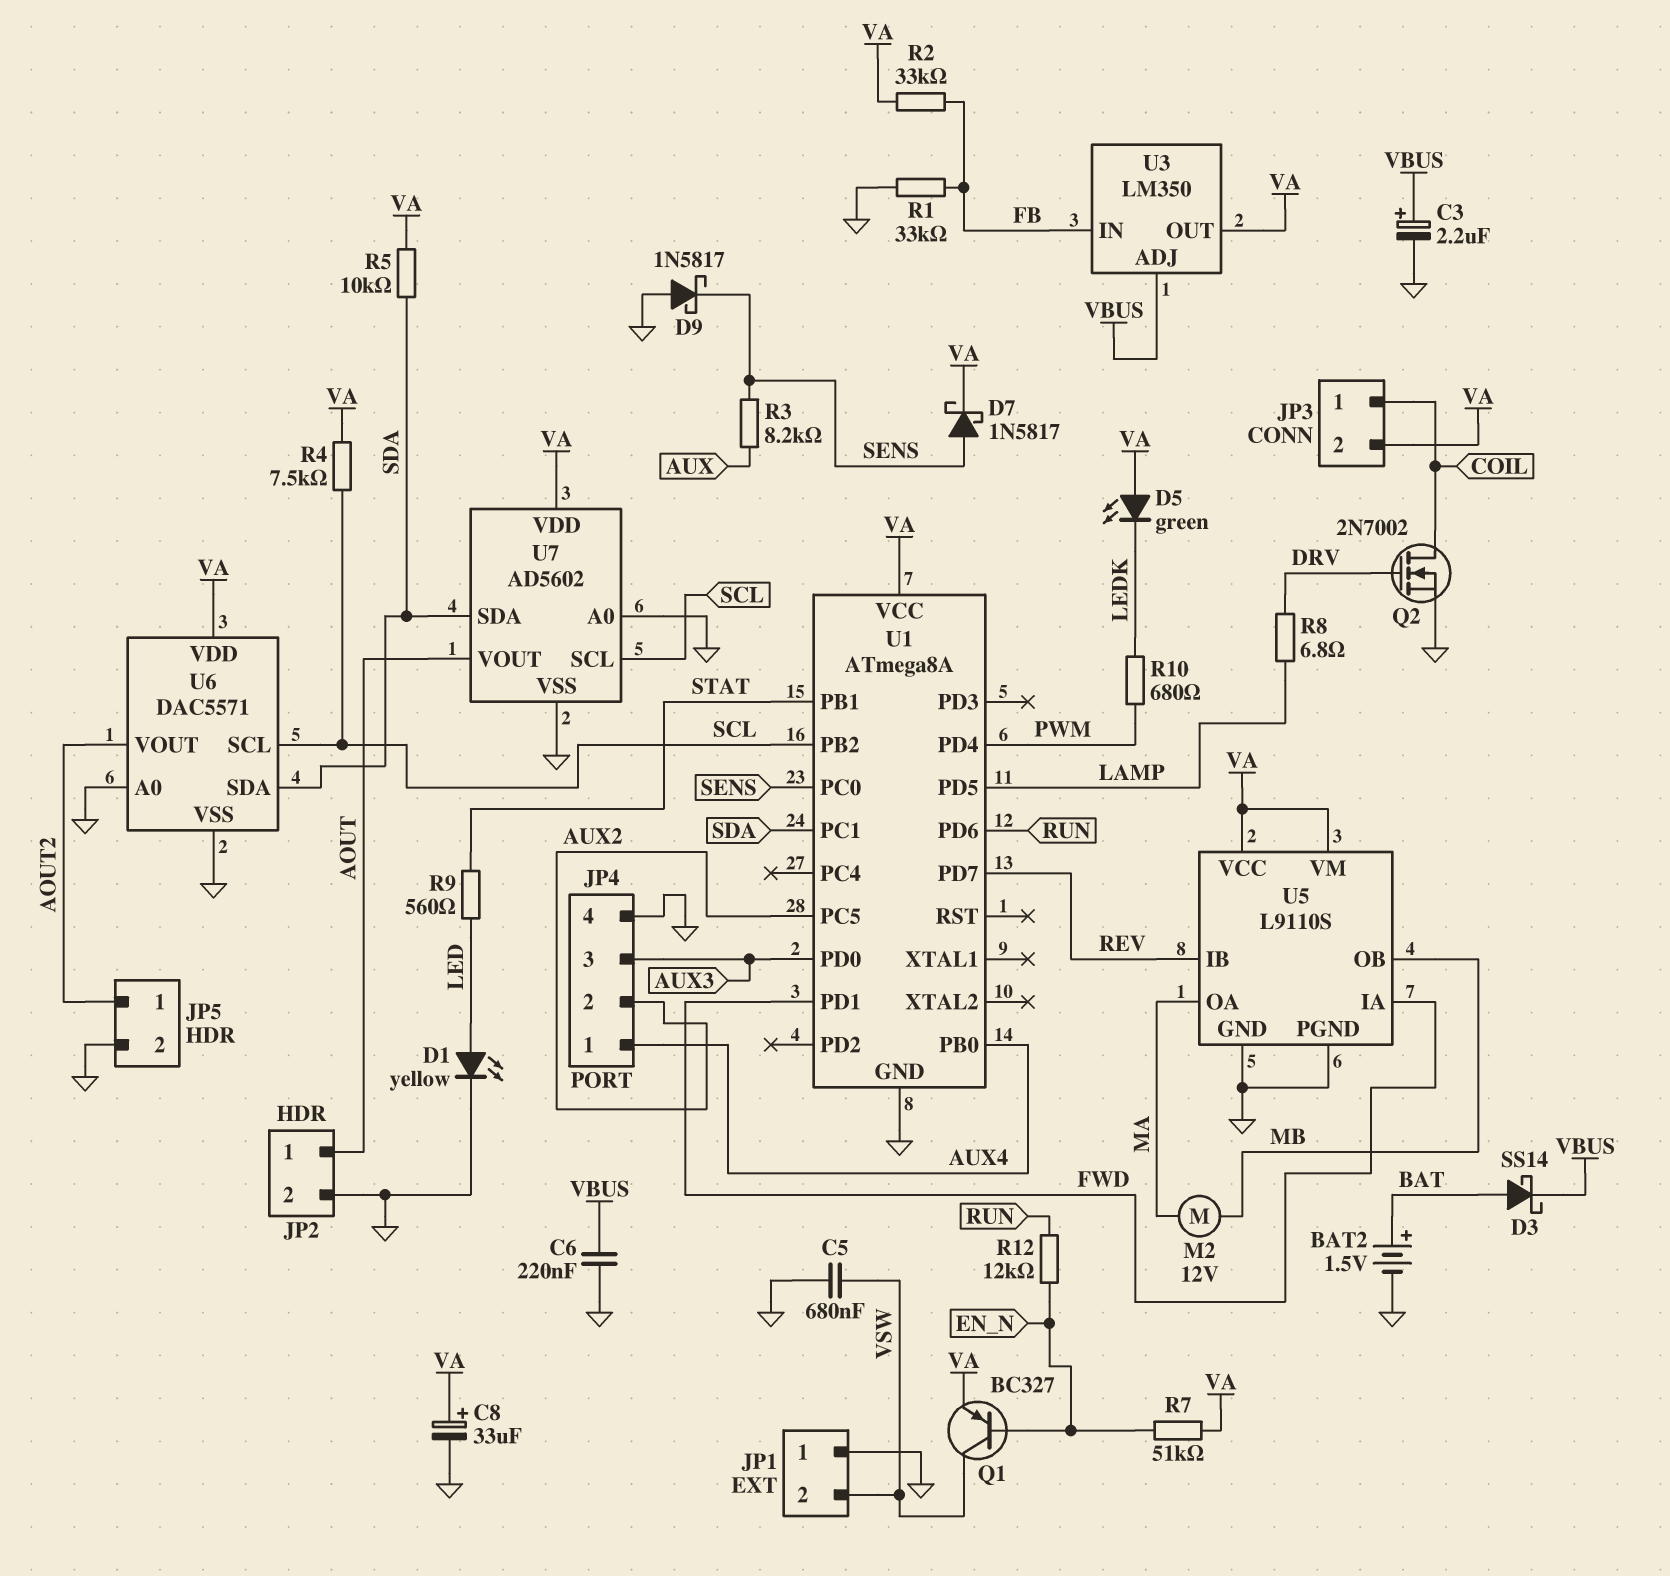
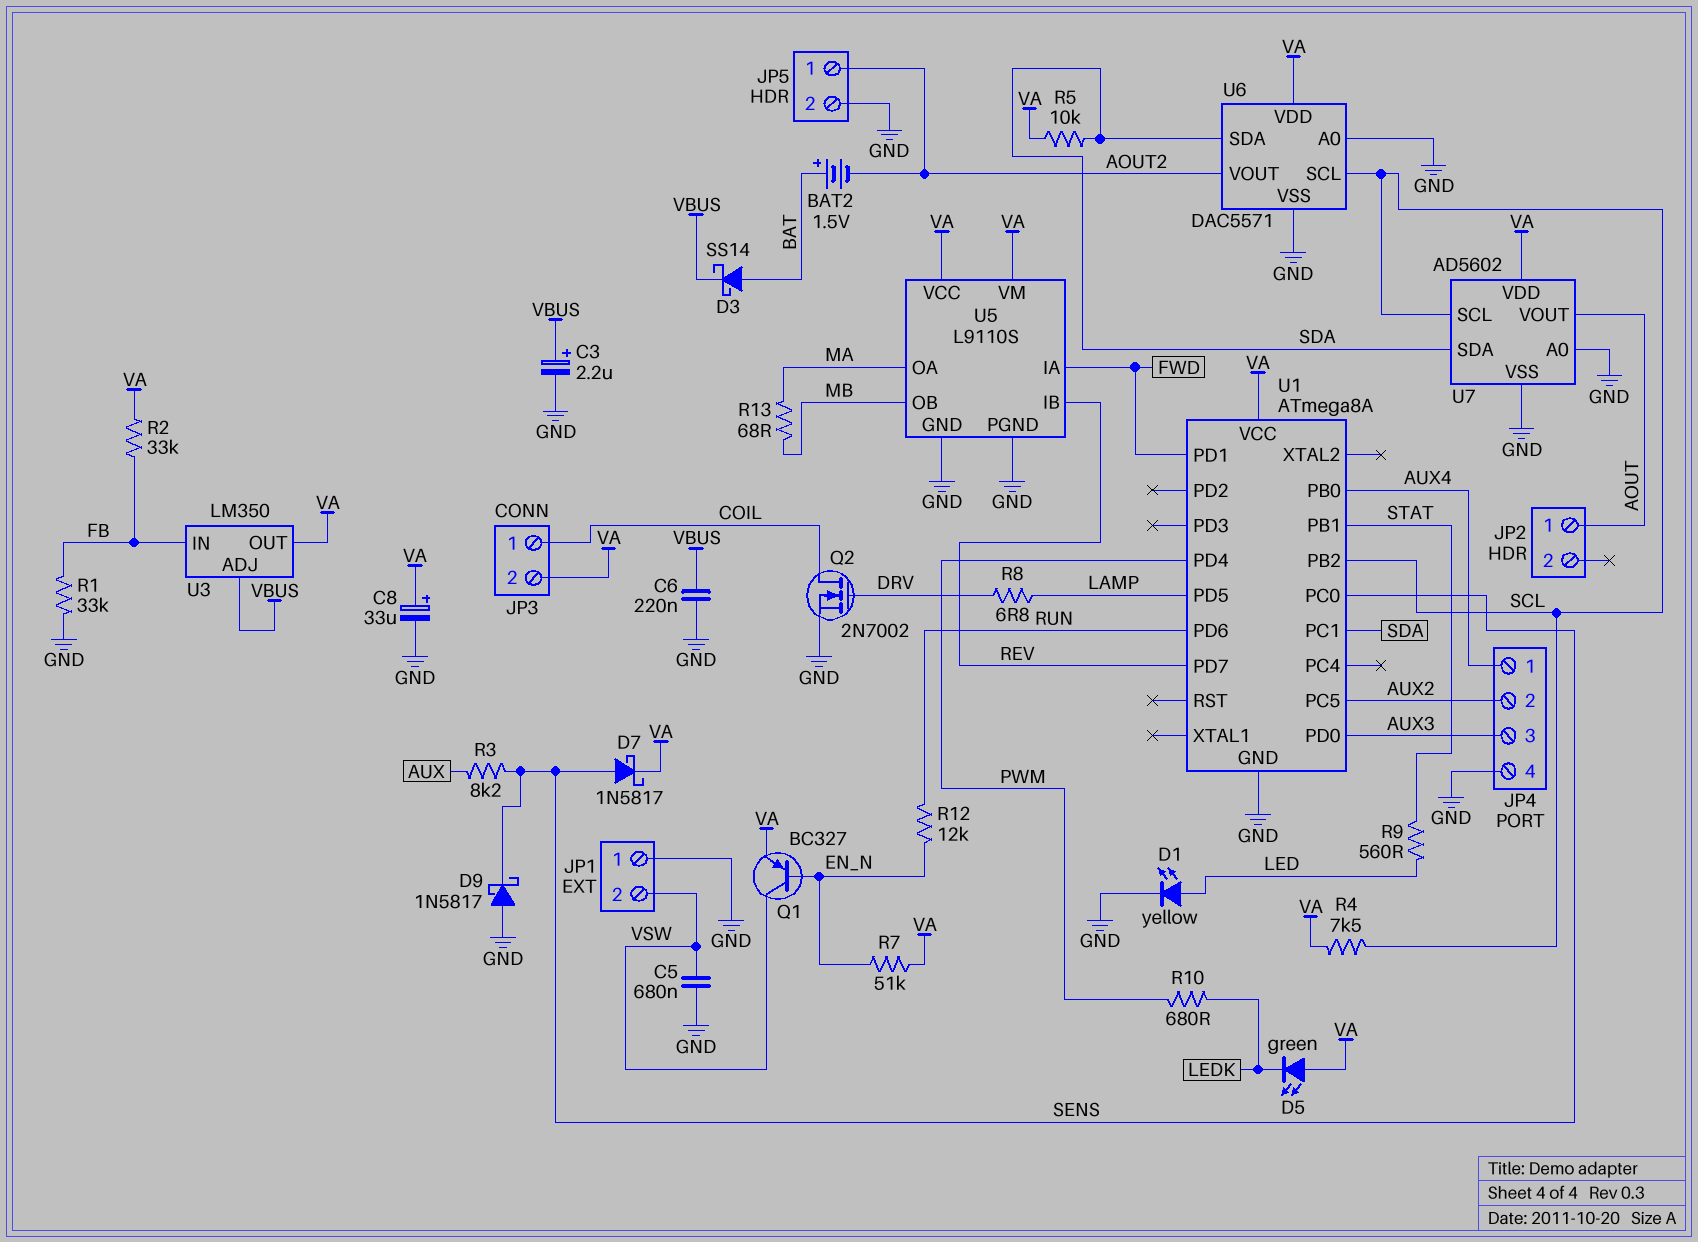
BAT2: 1.5V (plus BAT, minus GND) -> 1.5V (plus BAT, minus AOUT2)
JP2 pin 2: GND -> none
M2: motor 12V (MA, MB) -> none
R13: none -> 68 (MA, MB)

